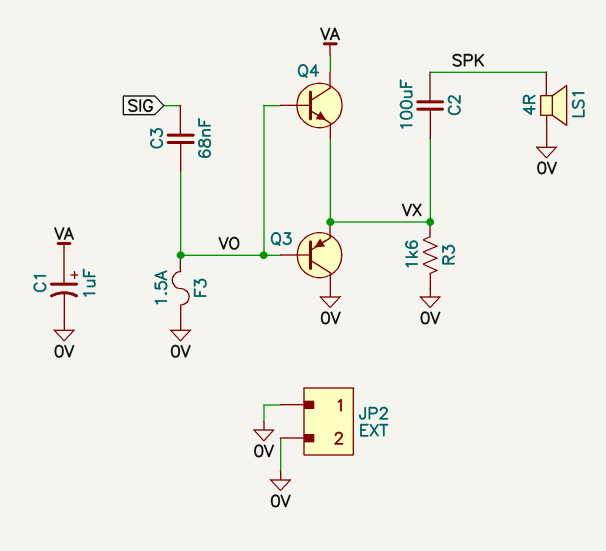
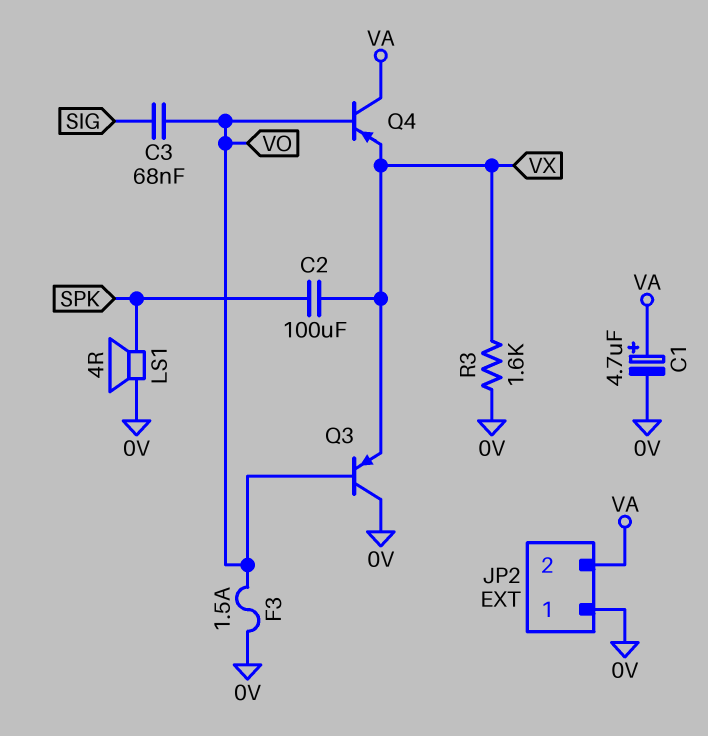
C1: 1uF (plus VA, minus 0V) -> 4.7uF (plus VA, minus 0V)
JP2 pin 2: 0V -> VA
Q4: NPN (B VO, C VA, E VX) -> PNP (B VO, C VA, E VX)

